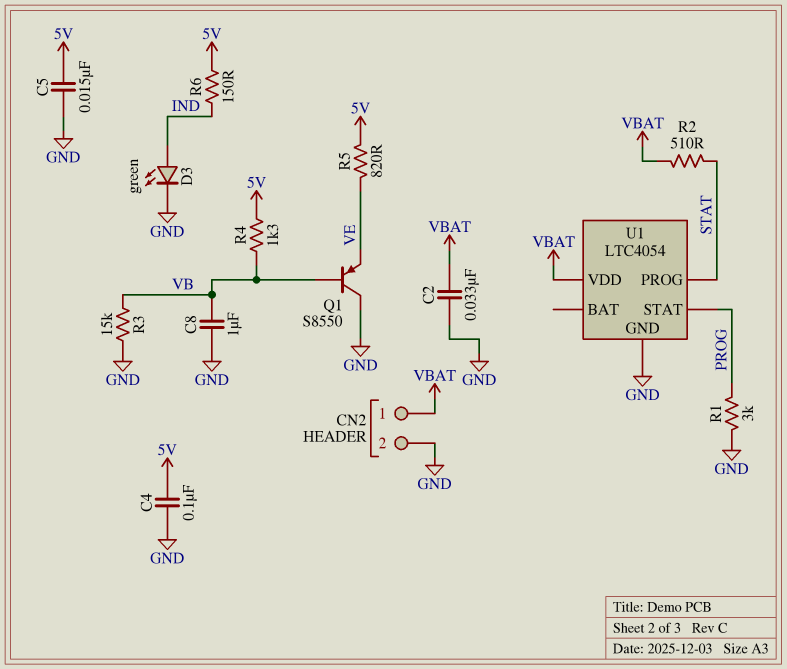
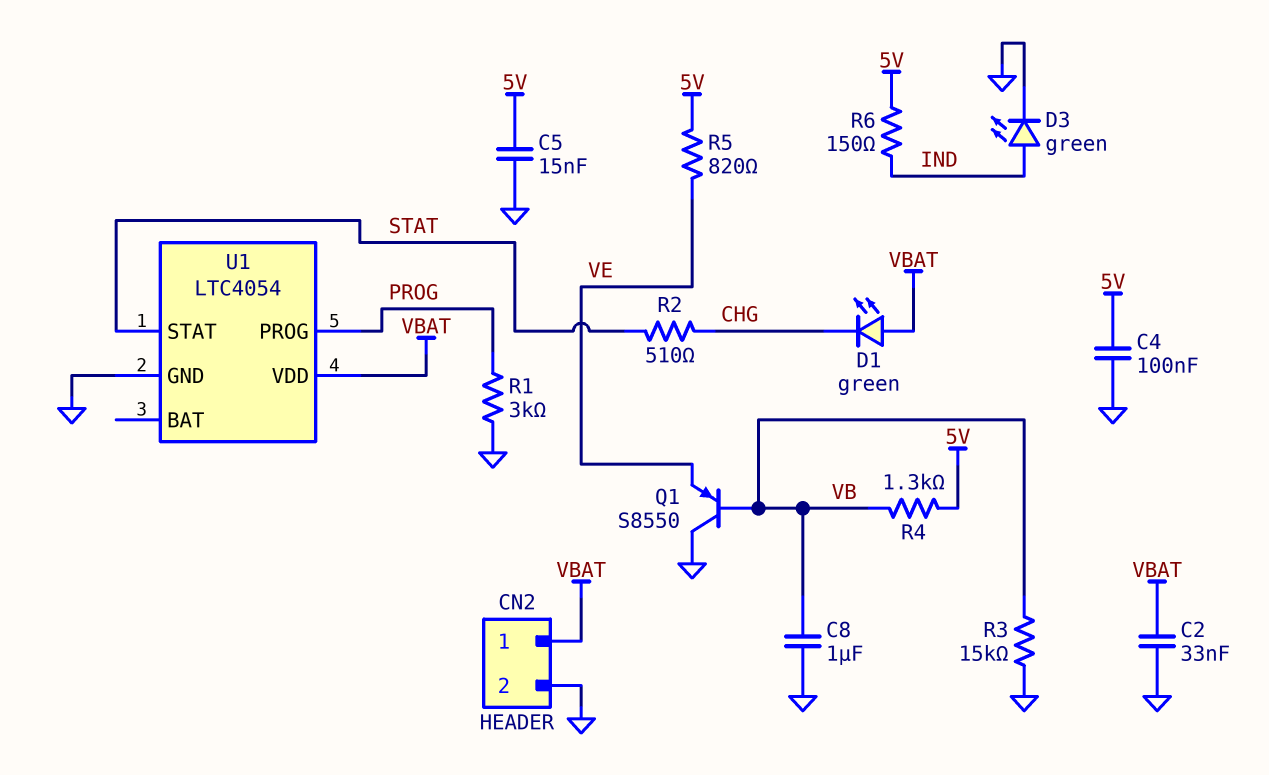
D1: none -> LED green (A VBAT, K CHG)
R2: 510 (STAT, VBAT) -> 510 (CHG, STAT)
U1 pin PROG: STAT -> PROG
U1 pin STAT: PROG -> STAT

